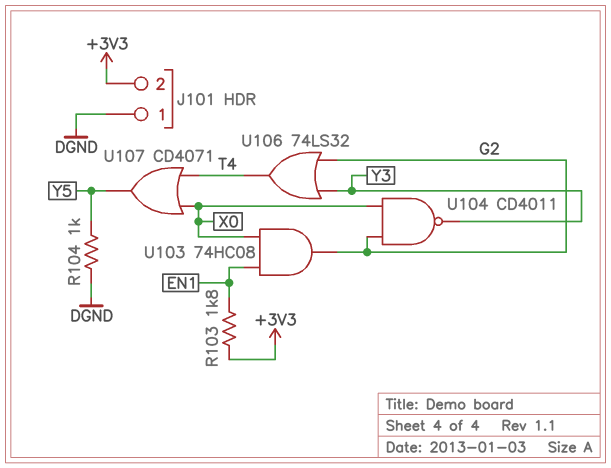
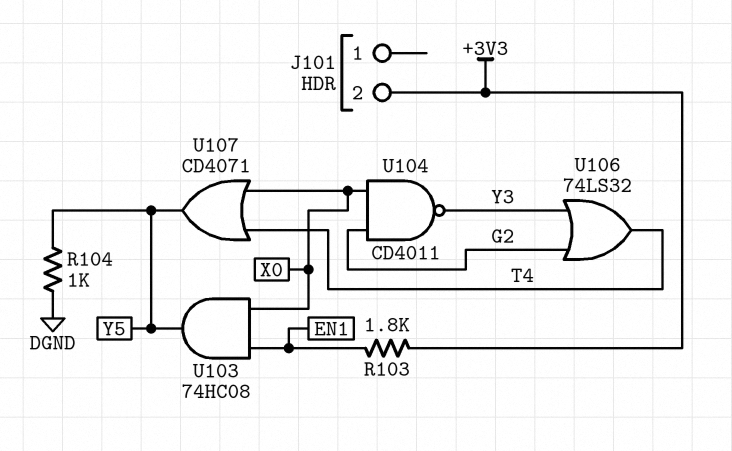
J101 pin 1: DGND -> none
U103: AND 74HC08 (in EN1, in X0, out G2) -> AND 74HC08 (in EN1, in X0, out Y5)

